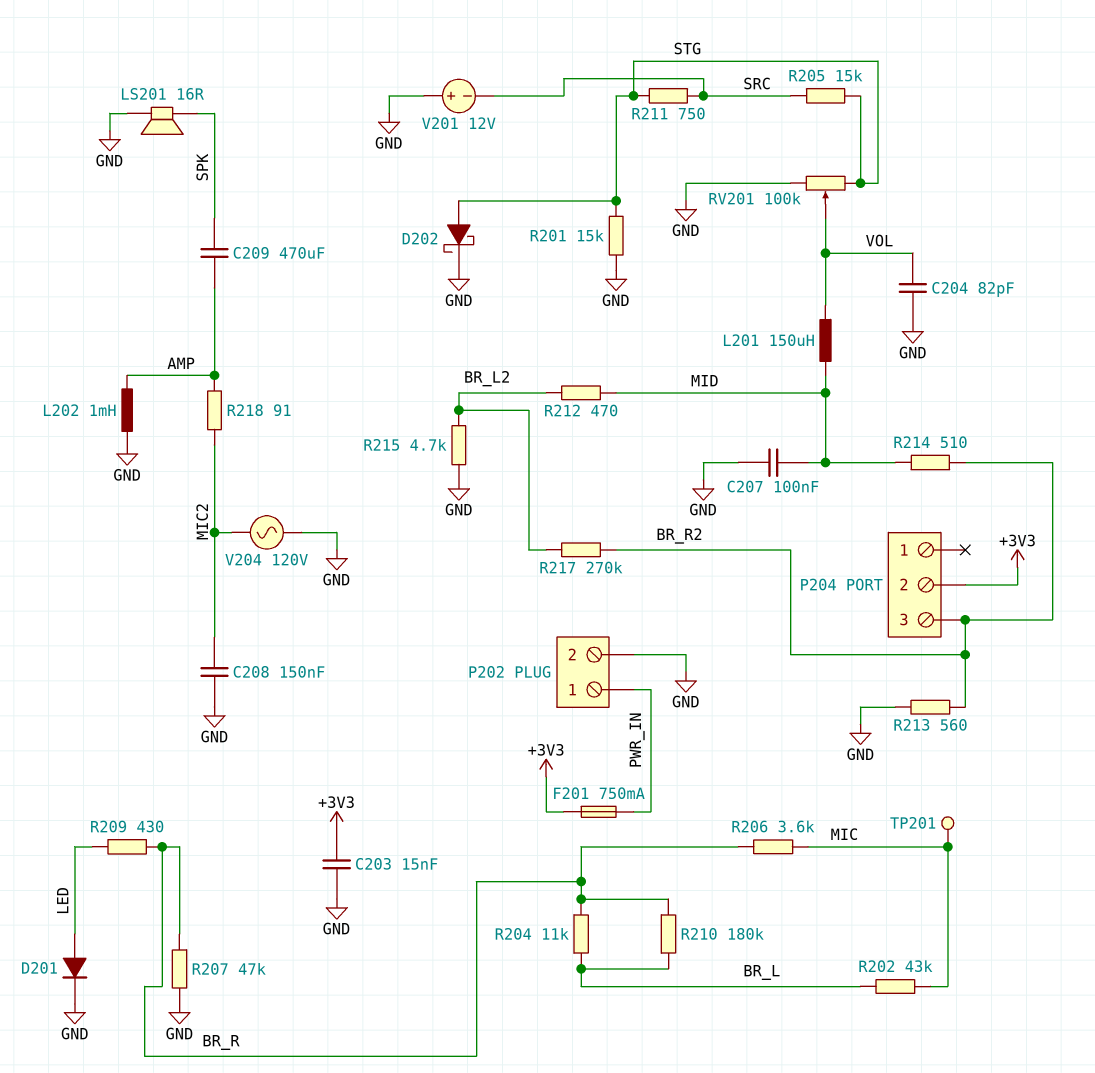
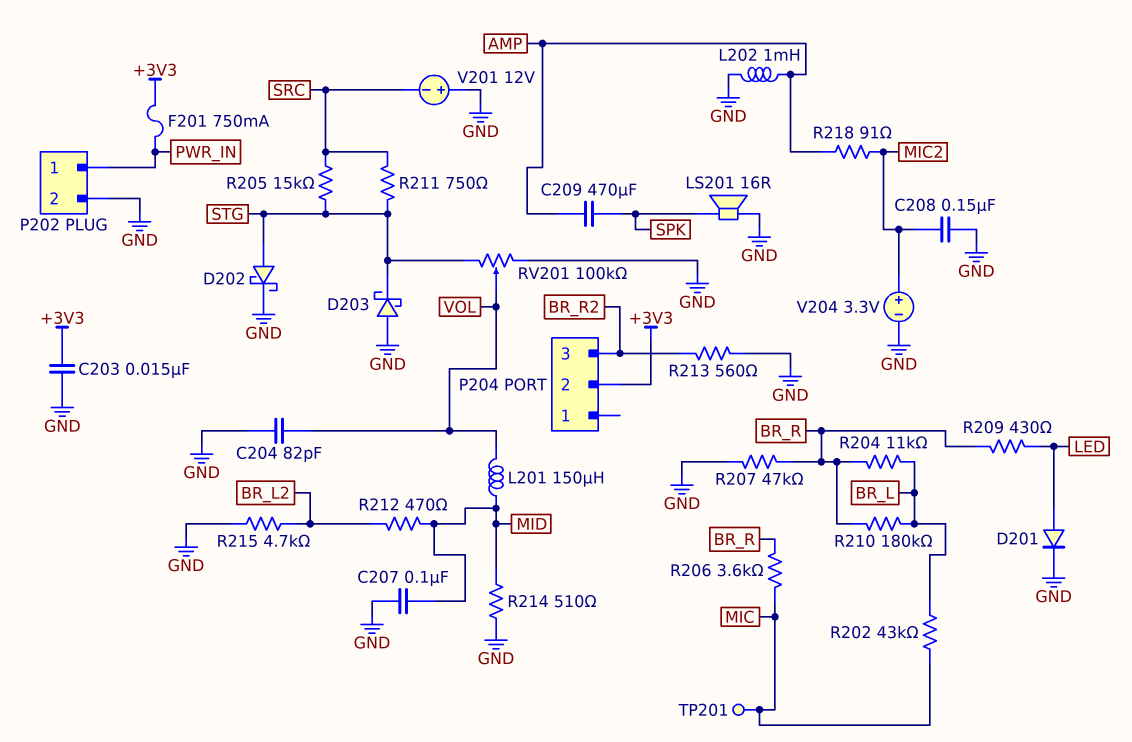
D203: none -> schottky (A GND, K STG)
R201: 15k (GND, STG) -> none
R214: 510 (BR_R2, MID) -> 510 (GND, MID)
R217: 270k (BR_L2, BR_R2) -> none
V204: AC 120V (GND, MIC2) -> 3.3V (plus MIC2, minus GND)

